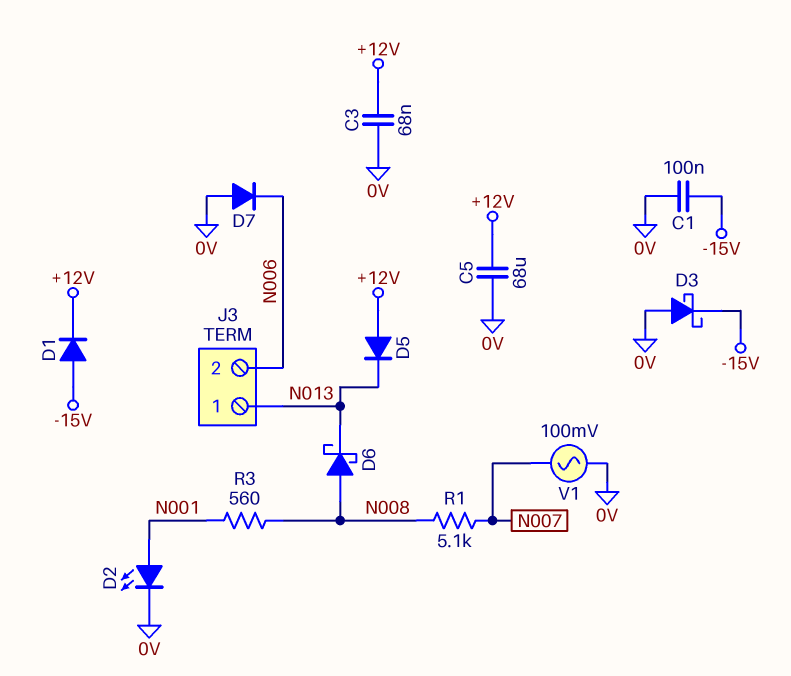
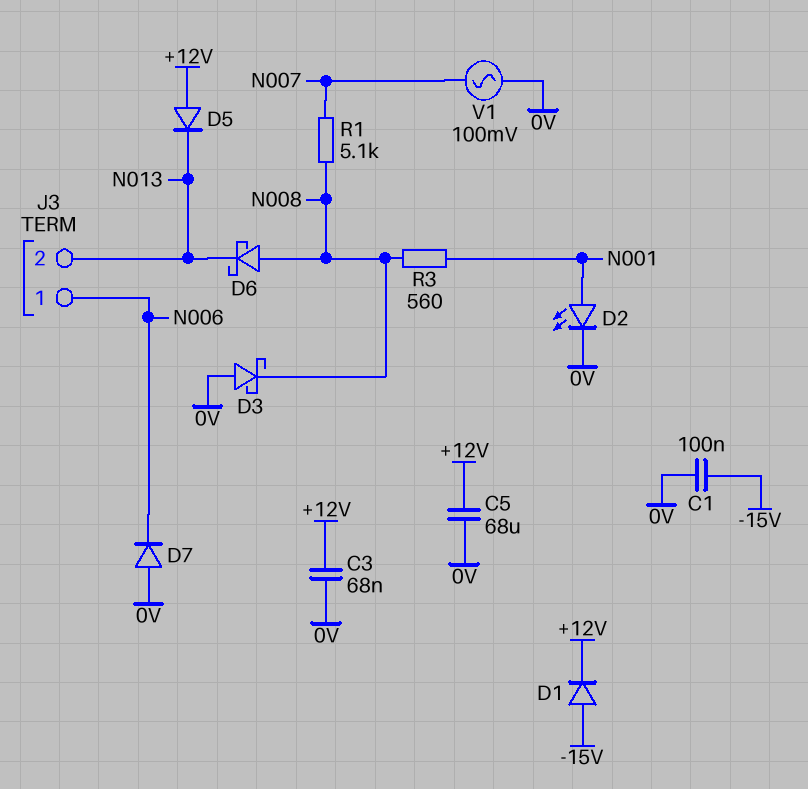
D3: schottky (A 0V, K -15V) -> schottky (A 0V, K N008)
J3 pin 1: N013 -> N006
J3 pin 2: N006 -> N013

